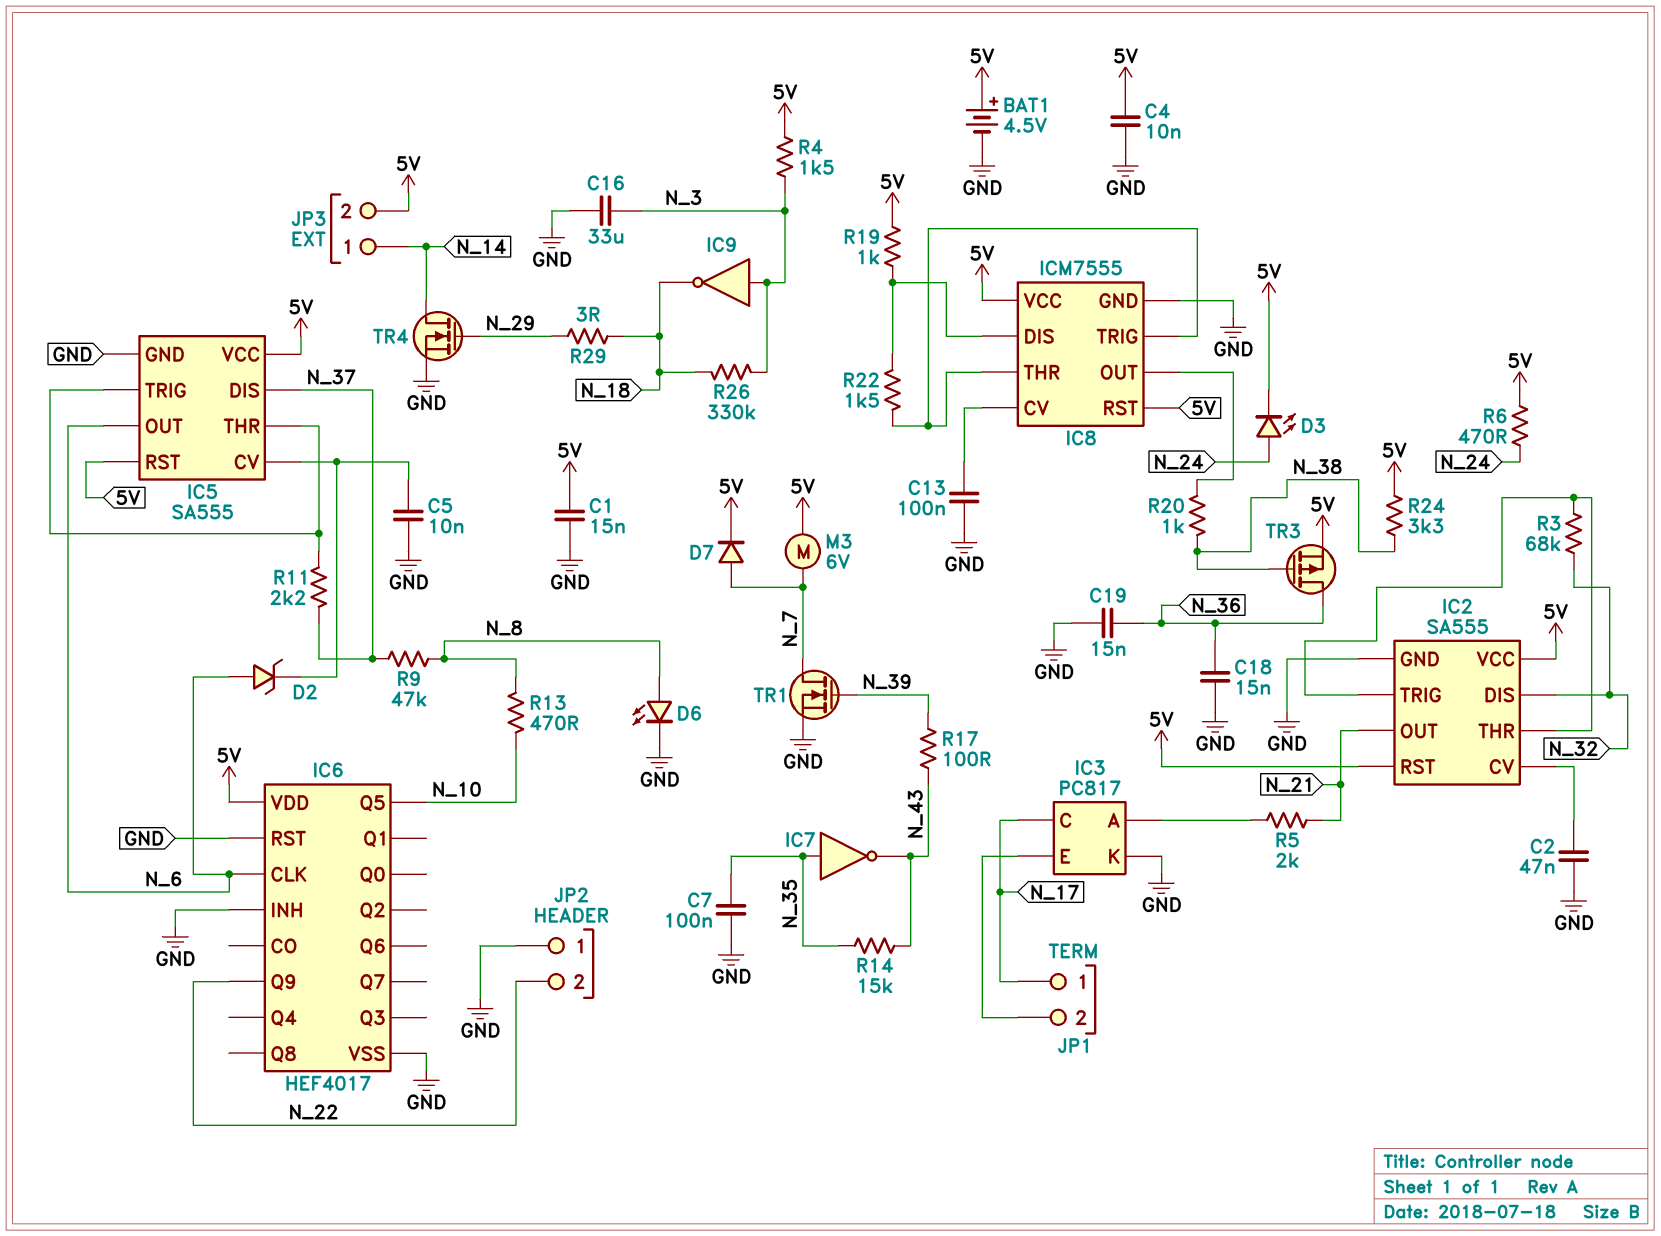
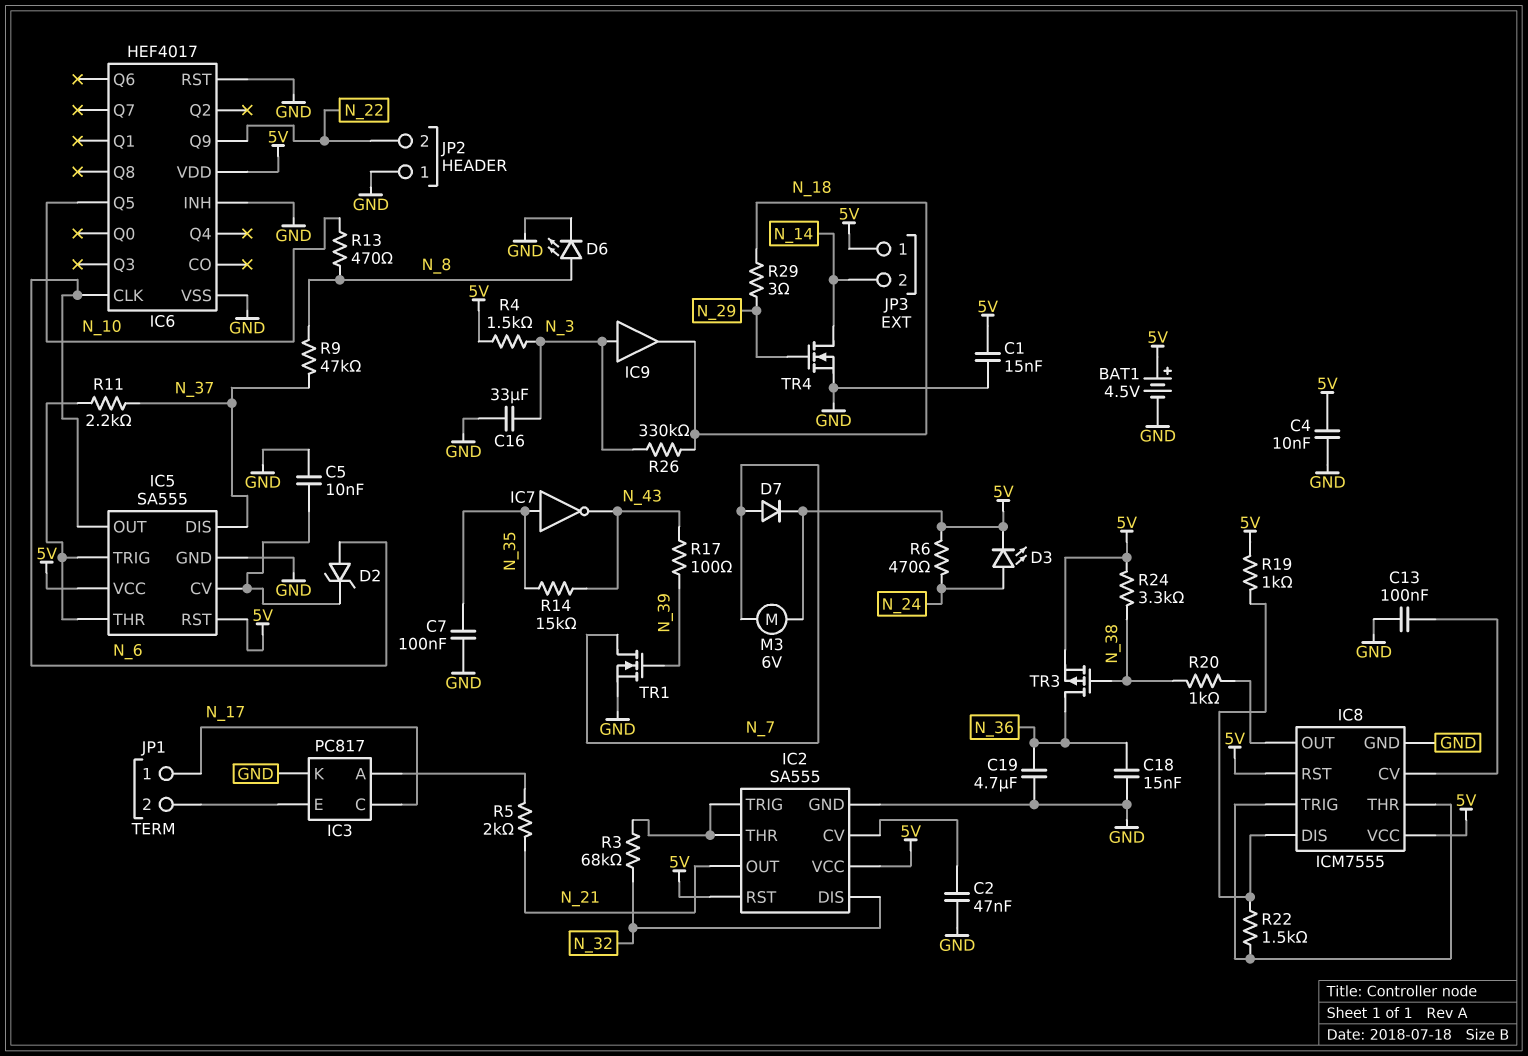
C19: 15nF (GND, N_36) -> 4.7uF (GND, N_36)
IC9: NOT (in N_3, out N_18) -> buffer (in N_3, out N_18)
JP3 pin 1: N_14 -> 5V
JP3 pin 2: 5V -> N_14

